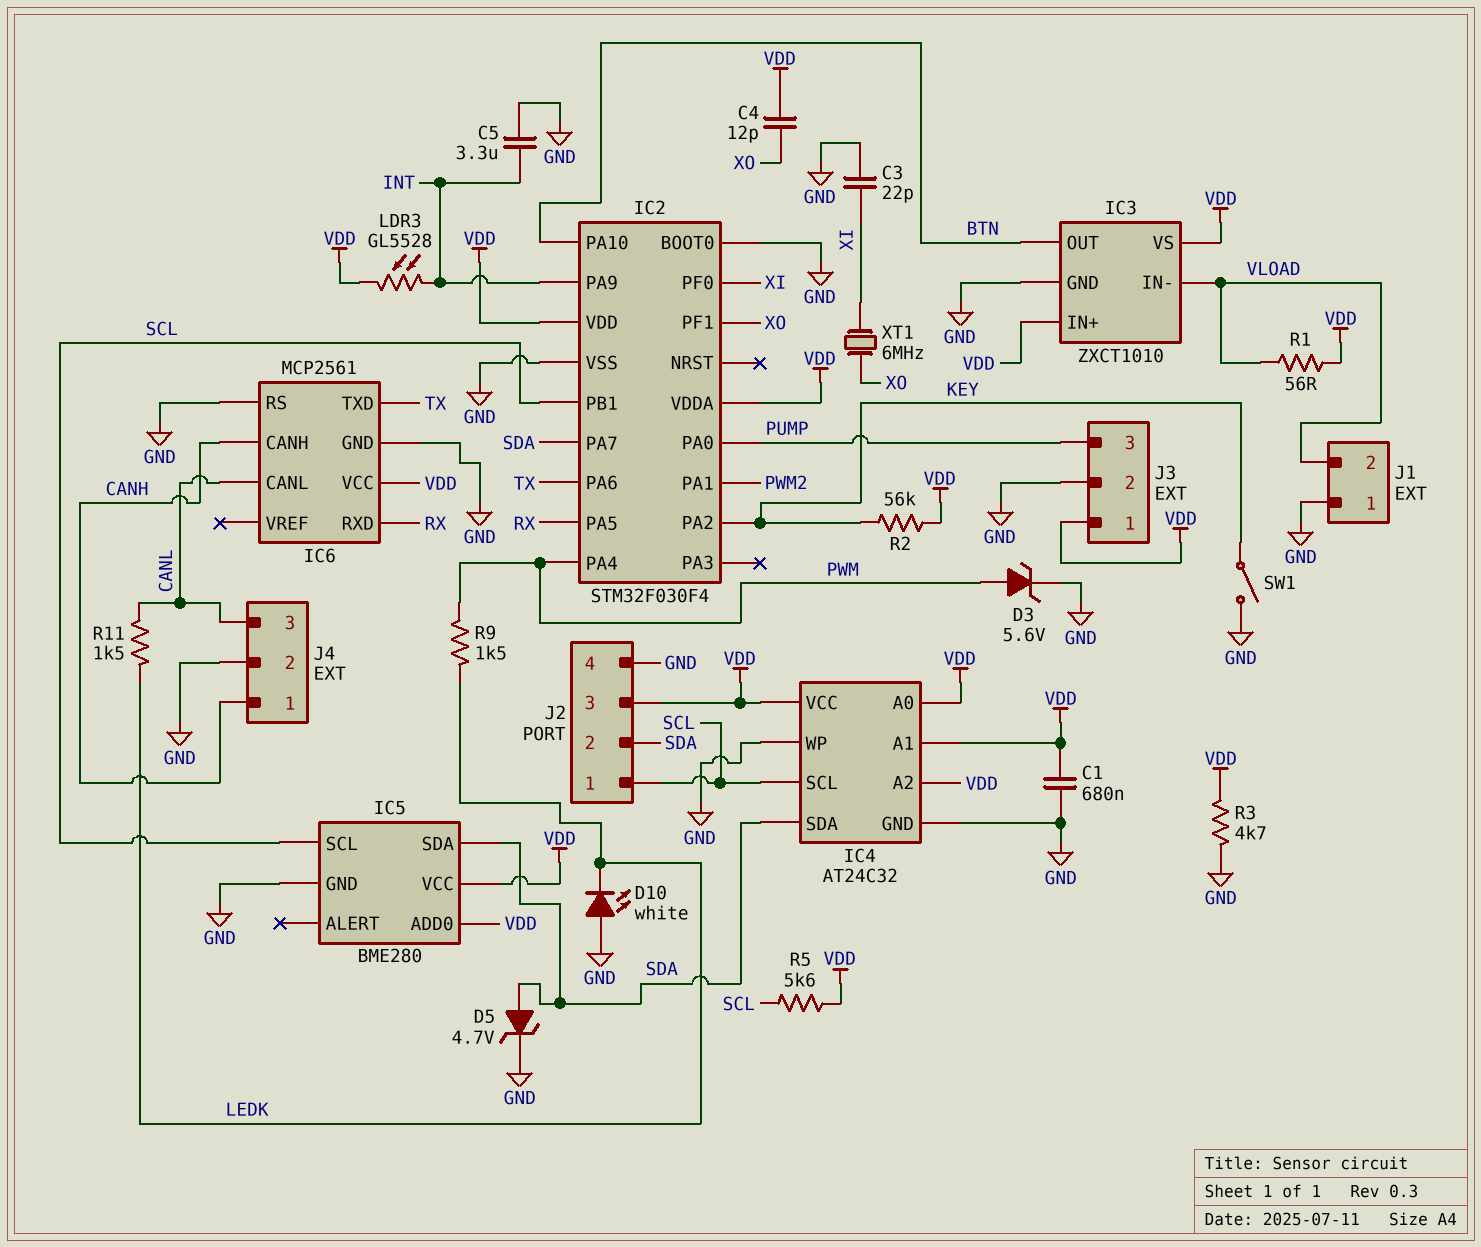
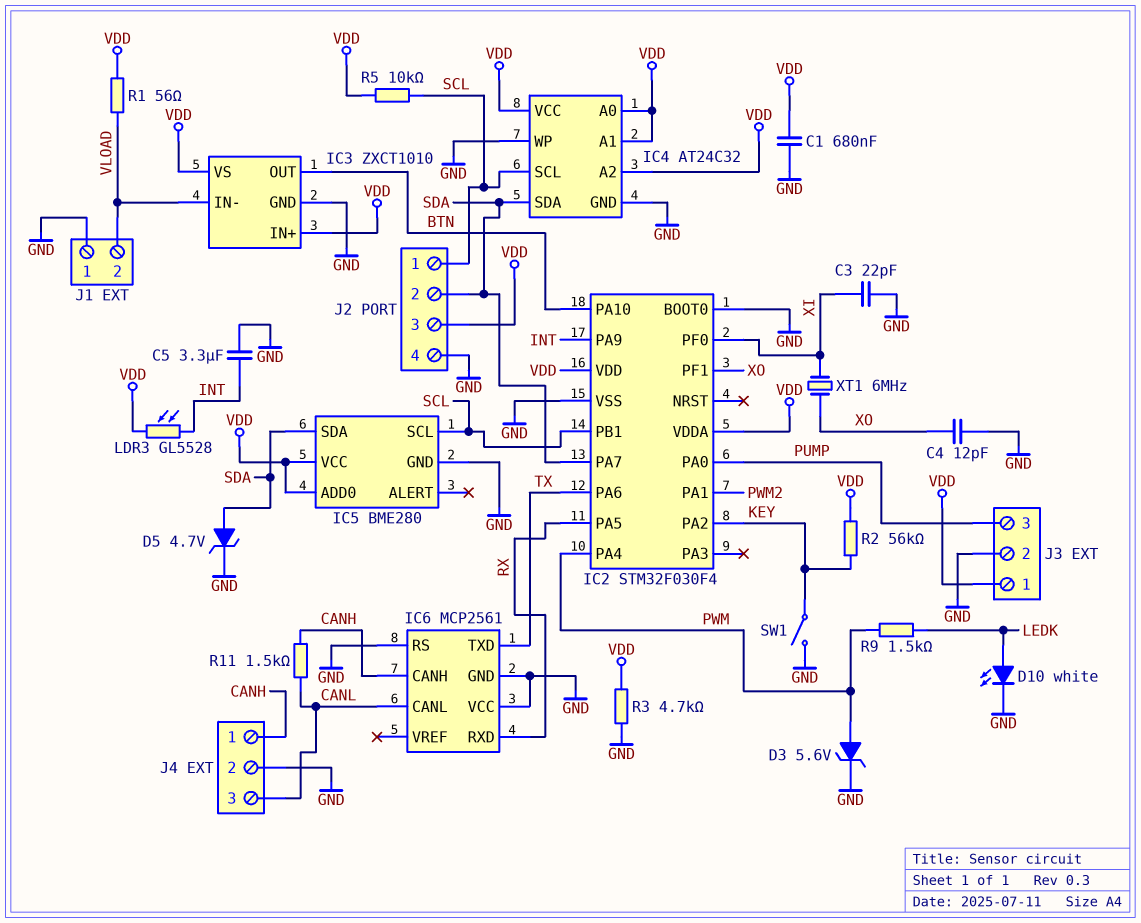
C4: 12pF (VDD, XO) -> 12pF (GND, XO)
D10: LED white (A GND, K LEDK) -> LED white (A LEDK, K GND)
IC6 pin VCC: VDD -> GND
R5: 5.6k (SCL, VDD) -> 10k (SCL, VDD)
R11: 1.5k (CANL, LEDK) -> 1.5k (CANH, CANL)

